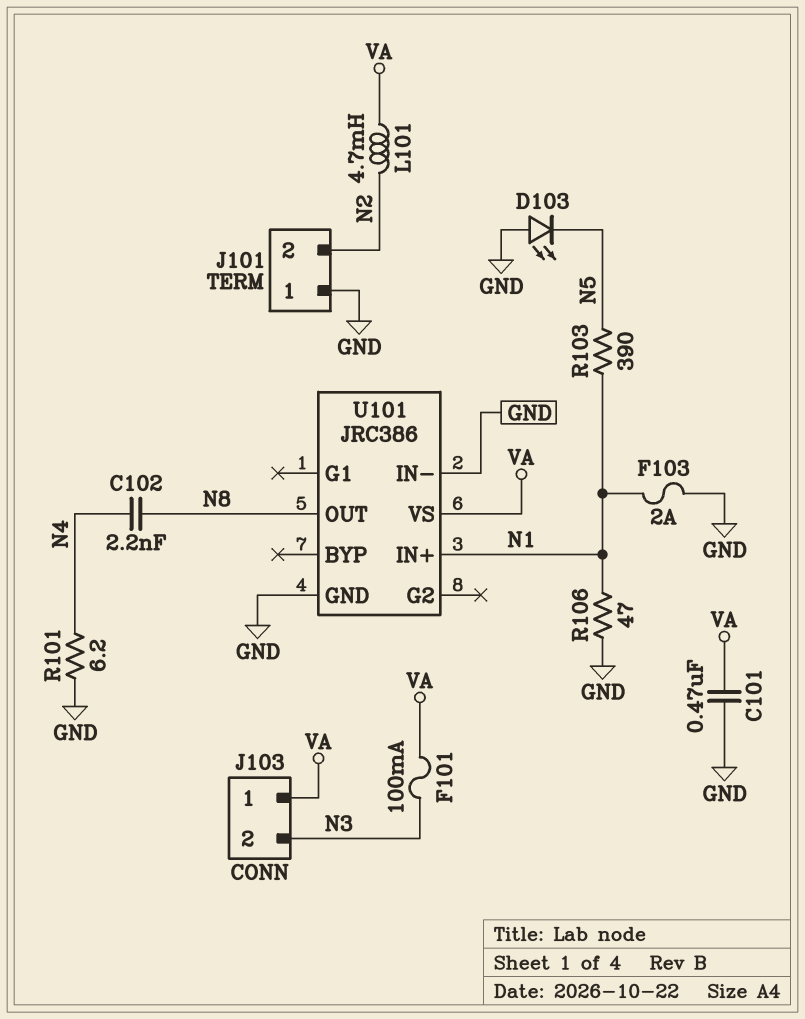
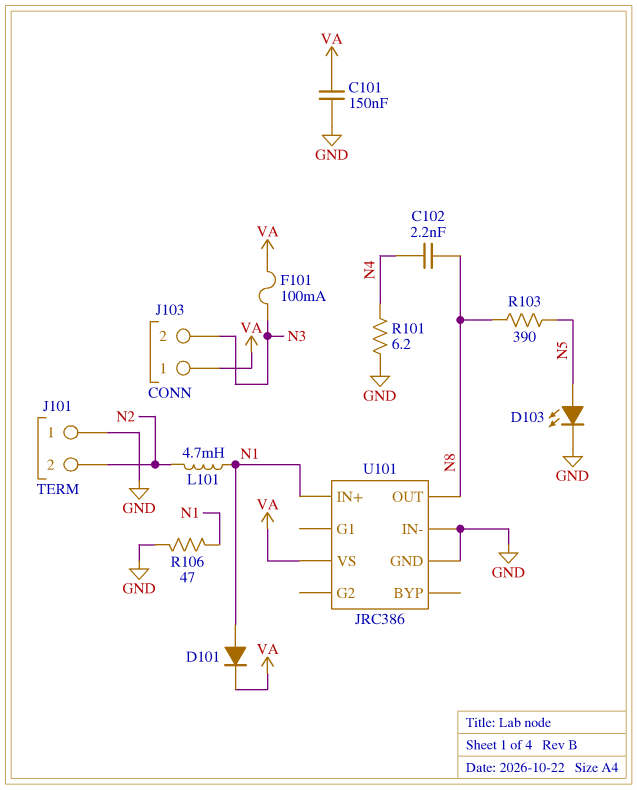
C101: 470nF (GND, VA) -> 150nF (GND, VA)
D101: none -> diode (A N1, K VA)
D103: LED (A GND, K N5) -> LED (A N5, K GND)
F103: 2A (GND, N1) -> none
L101: 4.7mH (N2, VA) -> 4.7mH (N1, N2)
R103: 390 (N1, N5) -> 390 (N5, N8)

